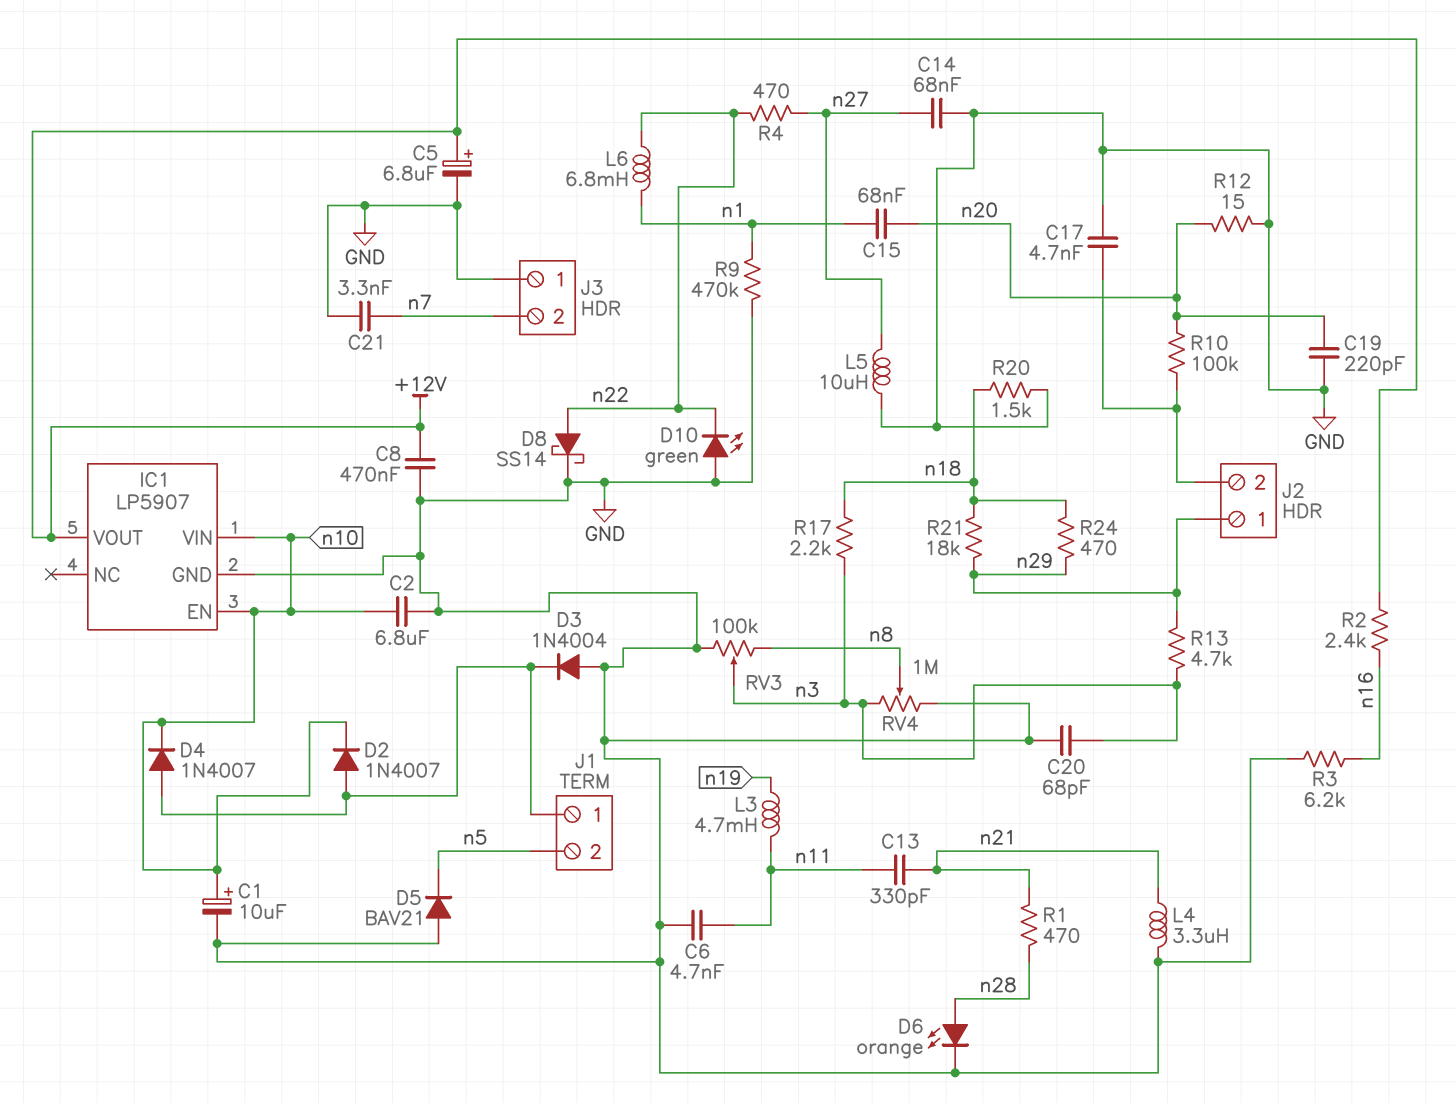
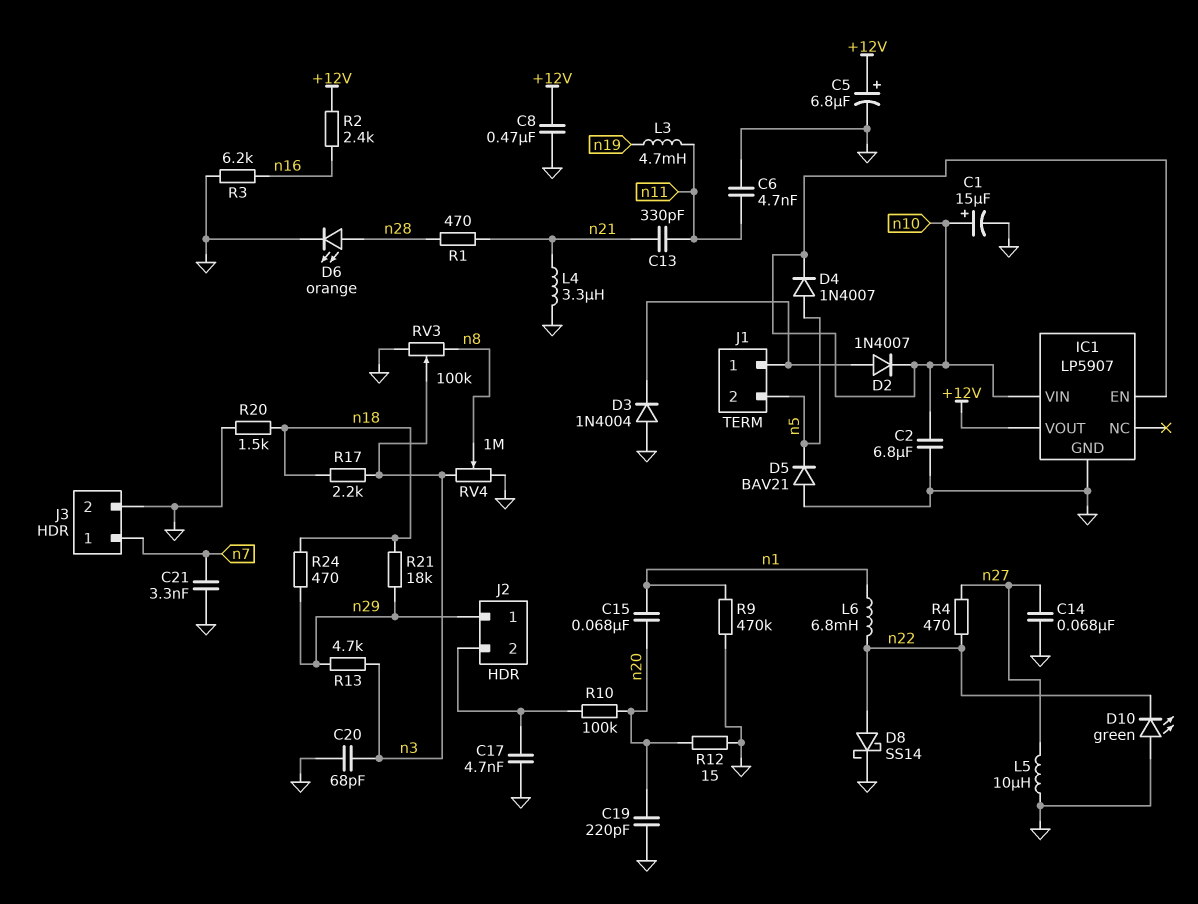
C1: 10uF (plus n10, minus GND) -> 15uF (plus n10, minus GND)
D4: diode 1N4007 (A J1/1, K n10) -> diode 1N4007 (A n5, K n10)
J3 pin 1: GND -> n7
J3 pin 2: n7 -> GND

